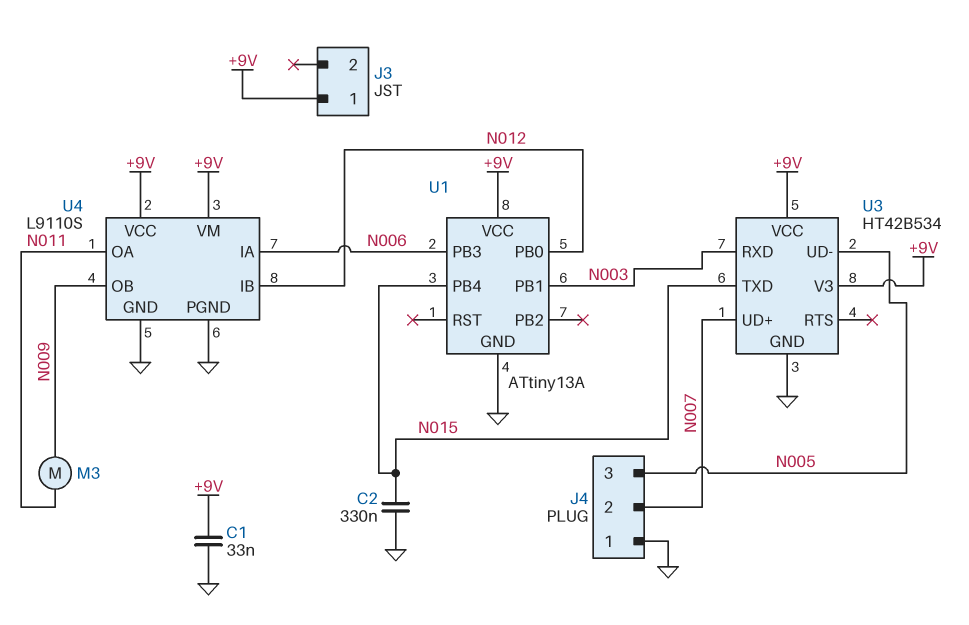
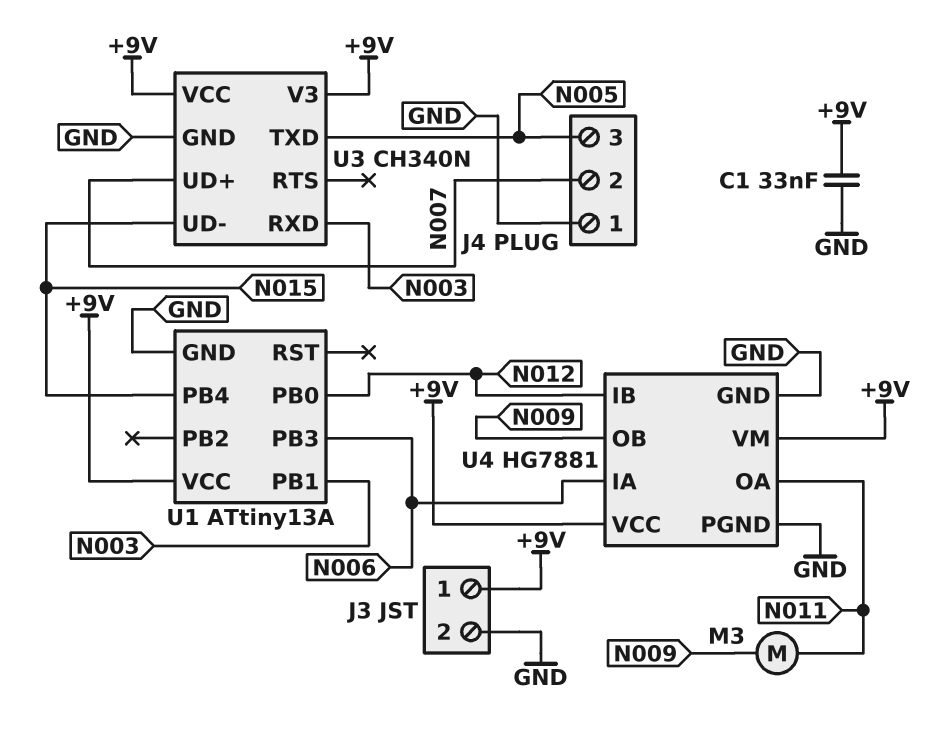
C2: 330nF (GND, N015) -> none
J3 pin 2: none -> GND
U3: HT42B534 -> CH340N
U3 pin TXD: N015 -> N005
U3 pin UD-: N005 -> N015
U4: L9110S -> HG7881

